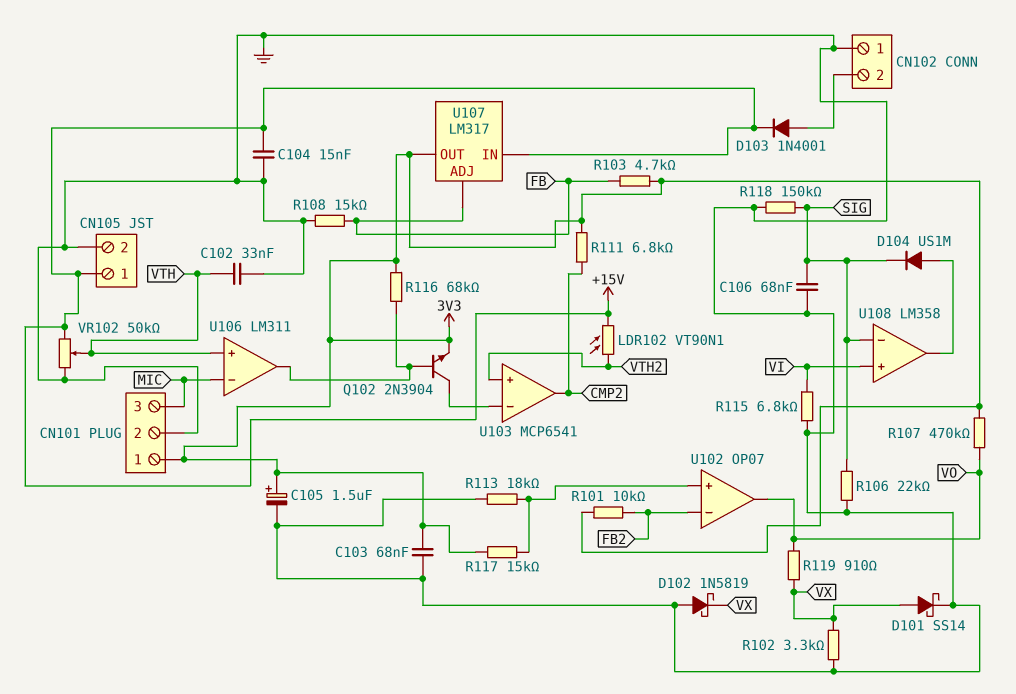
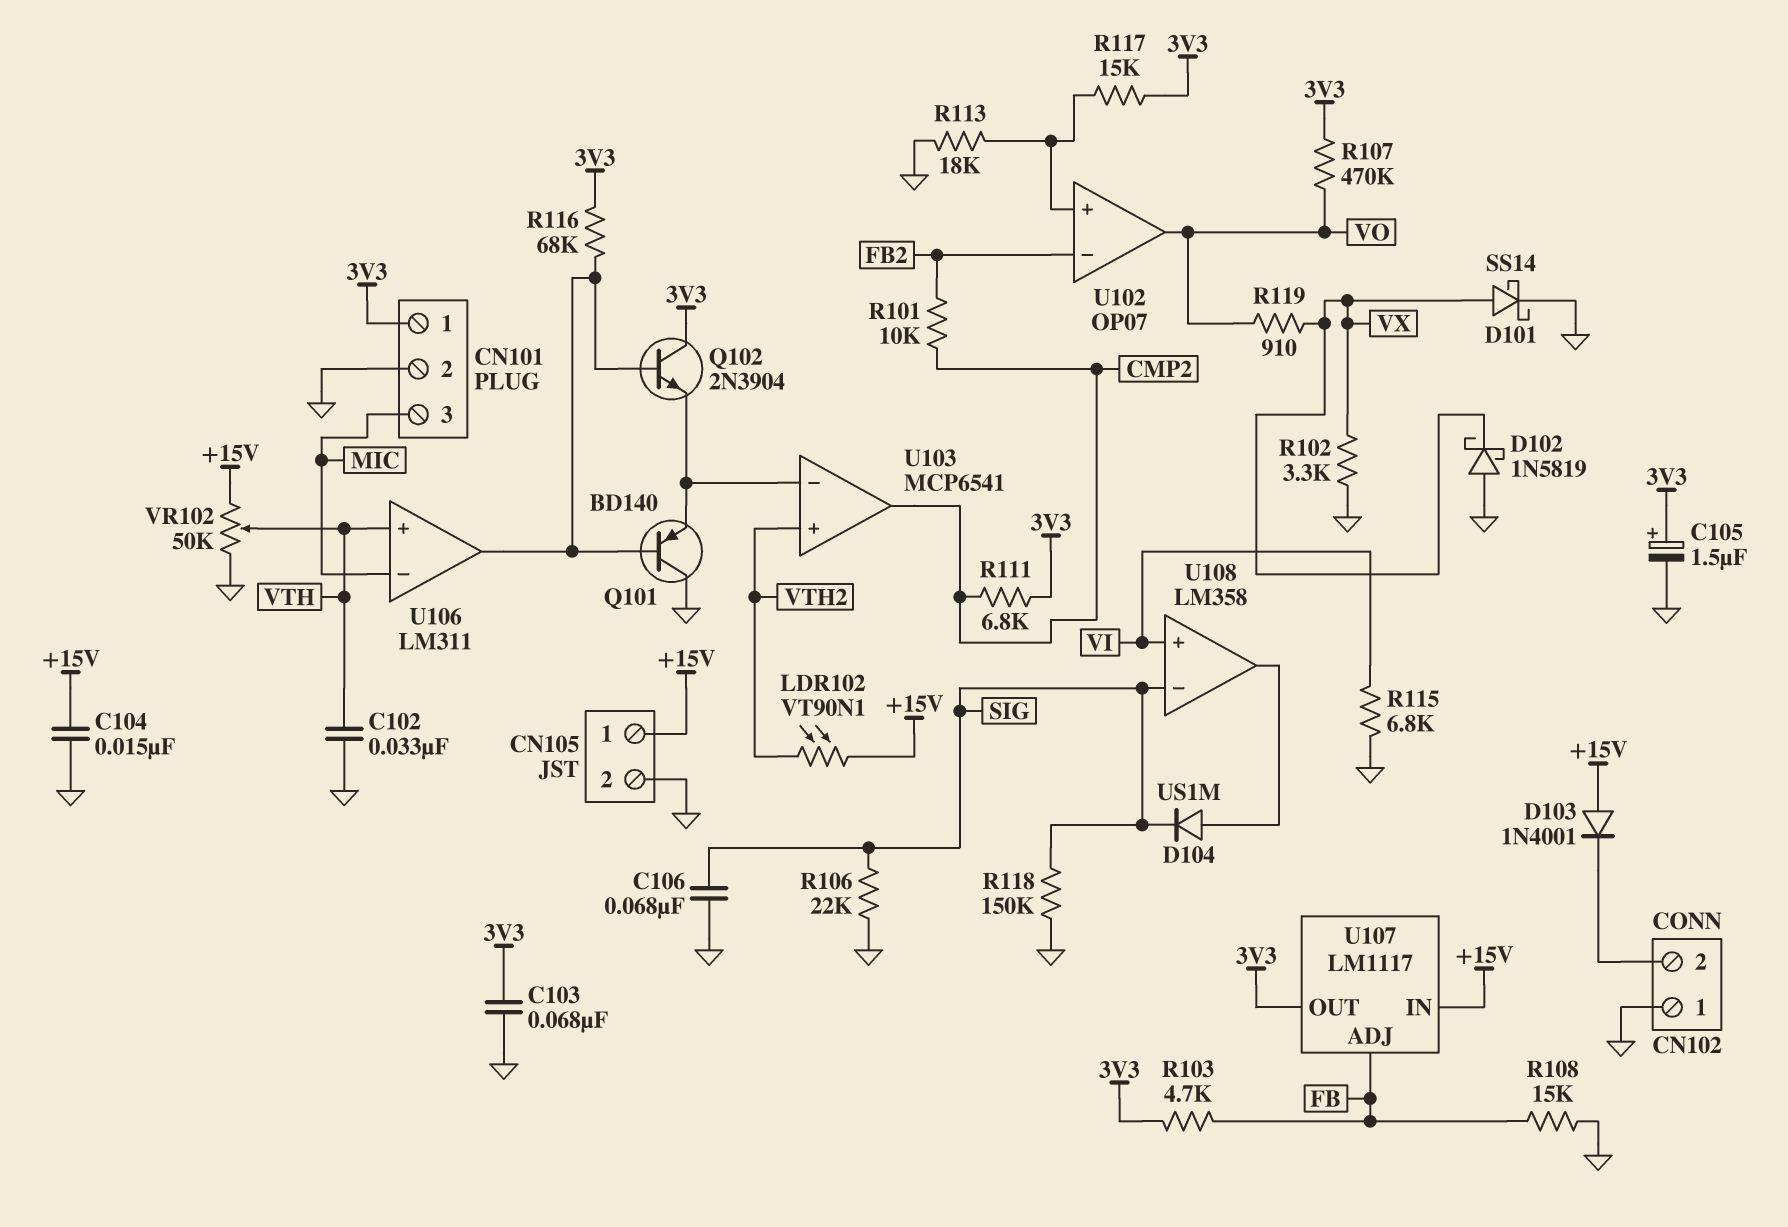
D103: diode 1N4001 (A CN102/2, K +15V) -> diode 1N4001 (A +15V, K CN102/2)
Q101: none -> PNP BD140 (B U106/out, C GND, E U103/in-)
Q102: NPN 2N3904 (B U106/out, C U103/in-, E 3V3) -> NPN 2N3904 (B U106/out, C 3V3, E U103/in-)
R101: 10k (3V3, FB2) -> 10k (CMP2, FB2)
U107: LM317 -> LM1117

